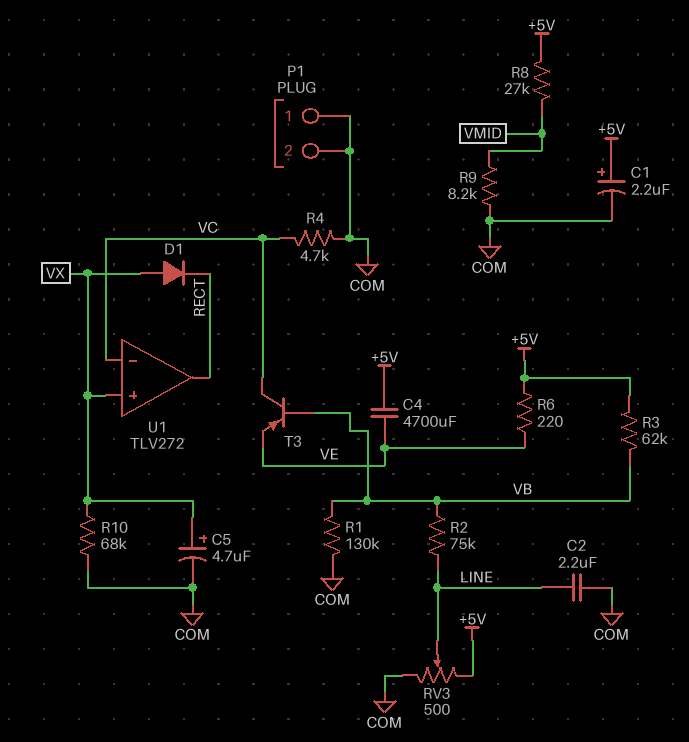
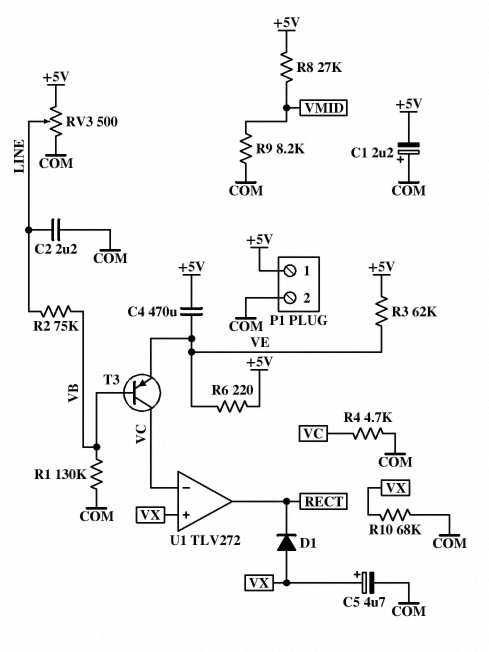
C1: 2.2uF (plus +5V, minus COM) -> 2.2uF (plus COM, minus +5V)
C4: 4700uF (+5V, VE) -> 470uF (+5V, VE)
P1 pin 1: COM -> +5V
R3: 62k (+5V, VB) -> 62k (+5V, VE)

